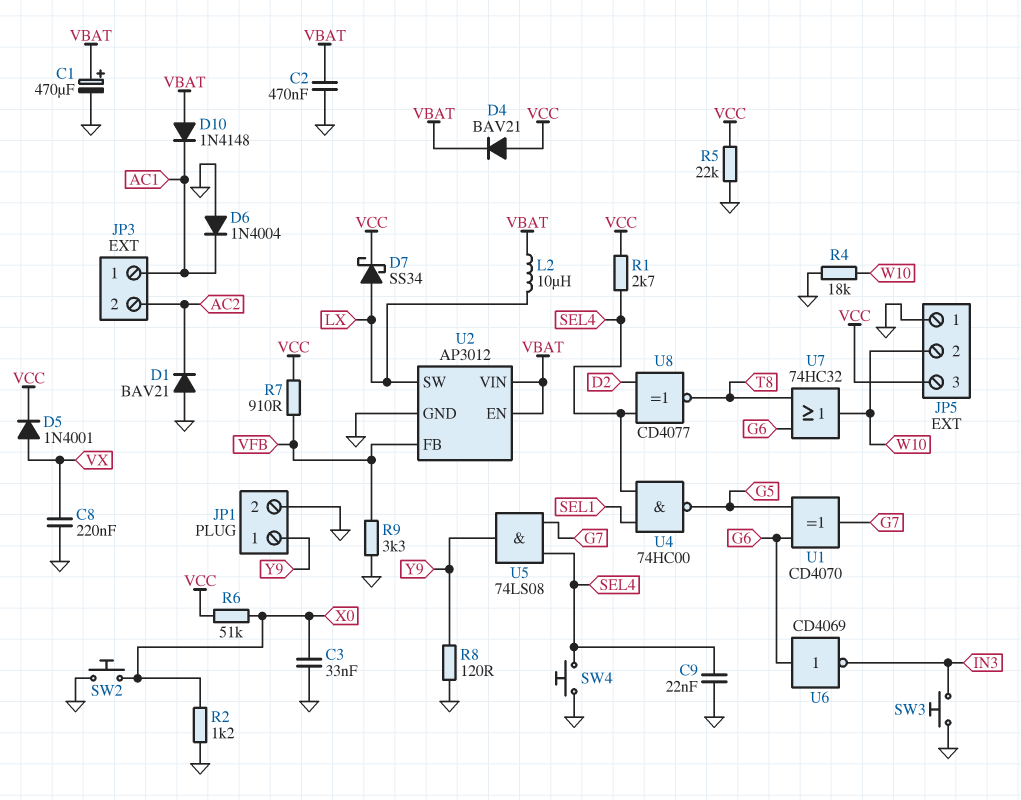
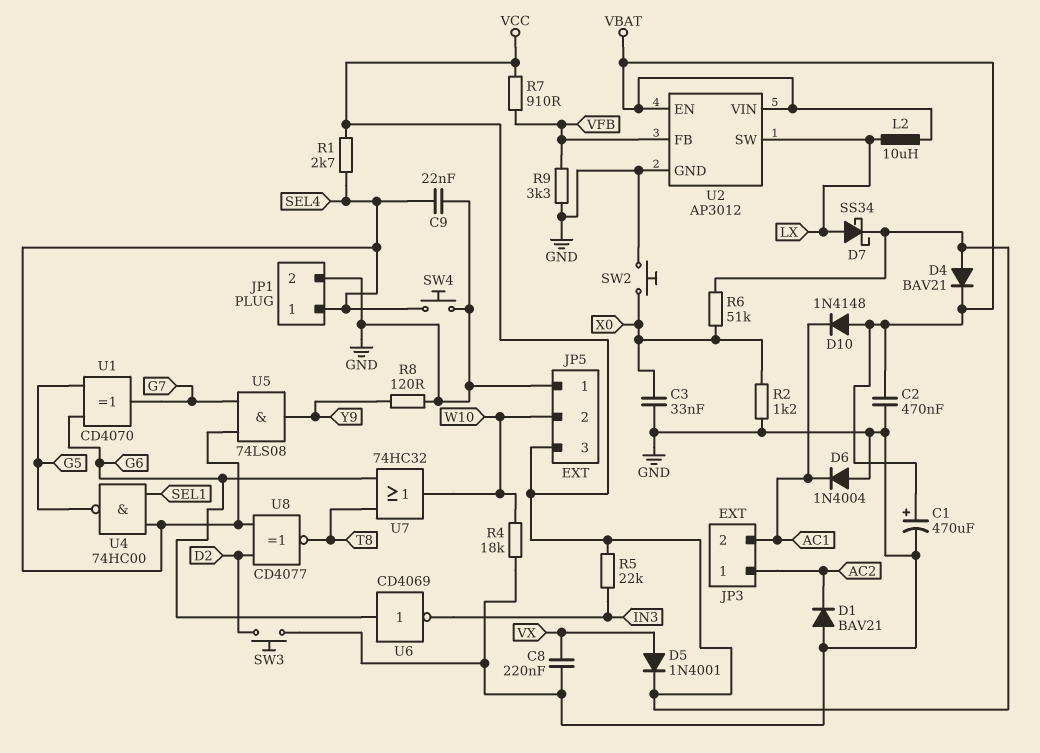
JP1 pin 1: Y9 -> SEL4
JP3 pin 1: AC1 -> AC2
JP3 pin 2: AC2 -> AC1
R5: 22k (GND, VCC) -> 22k (IN3, VCC)
SW3: button (GND, IN3) -> button (D2, GND)

